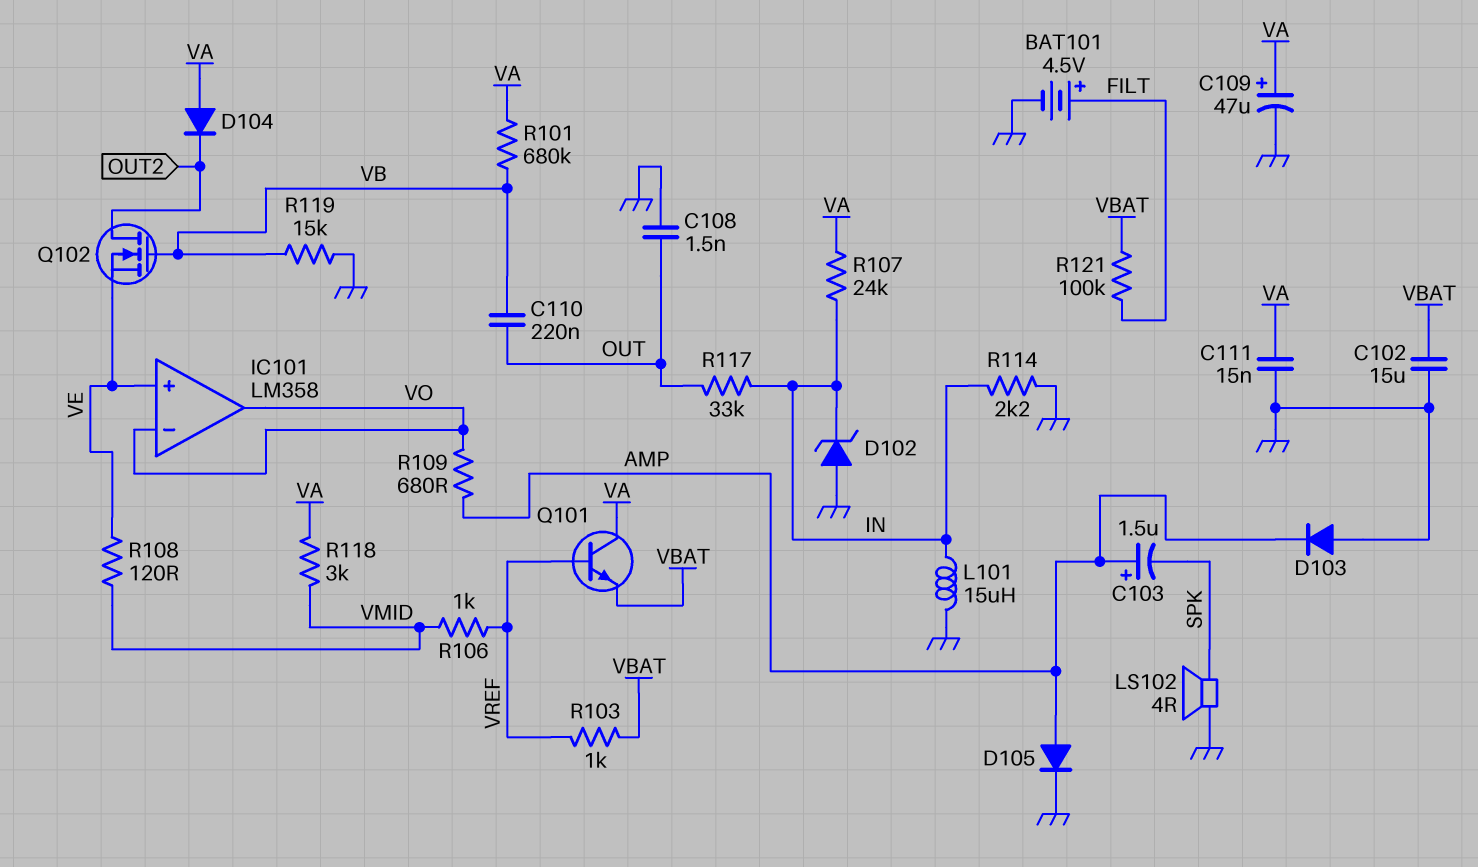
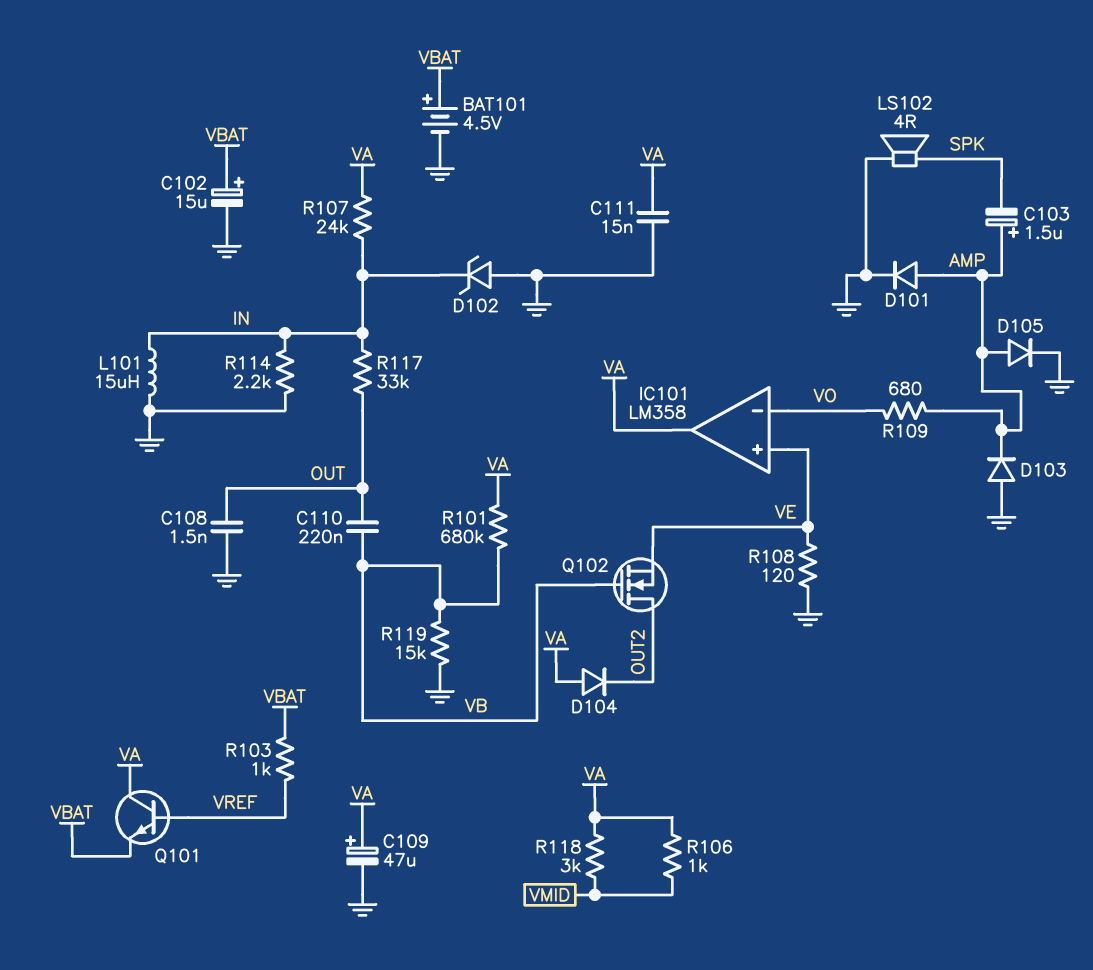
BAT101: 4.5V (plus FILT, minus GND) -> 4.5V (plus VBAT, minus GND)
C102: 15uF (GND, VBAT) -> 15uF (plus VBAT, minus GND)
D101: none -> diode (A AMP, K GND)
IC101 pin out: VO -> VA
R106: 1k (VMID, VREF) -> 1k (VA, VMID)
R108: 120 (VE, VMID) -> 120 (GND, VE)
R121: 100k (FILT, VBAT) -> none

